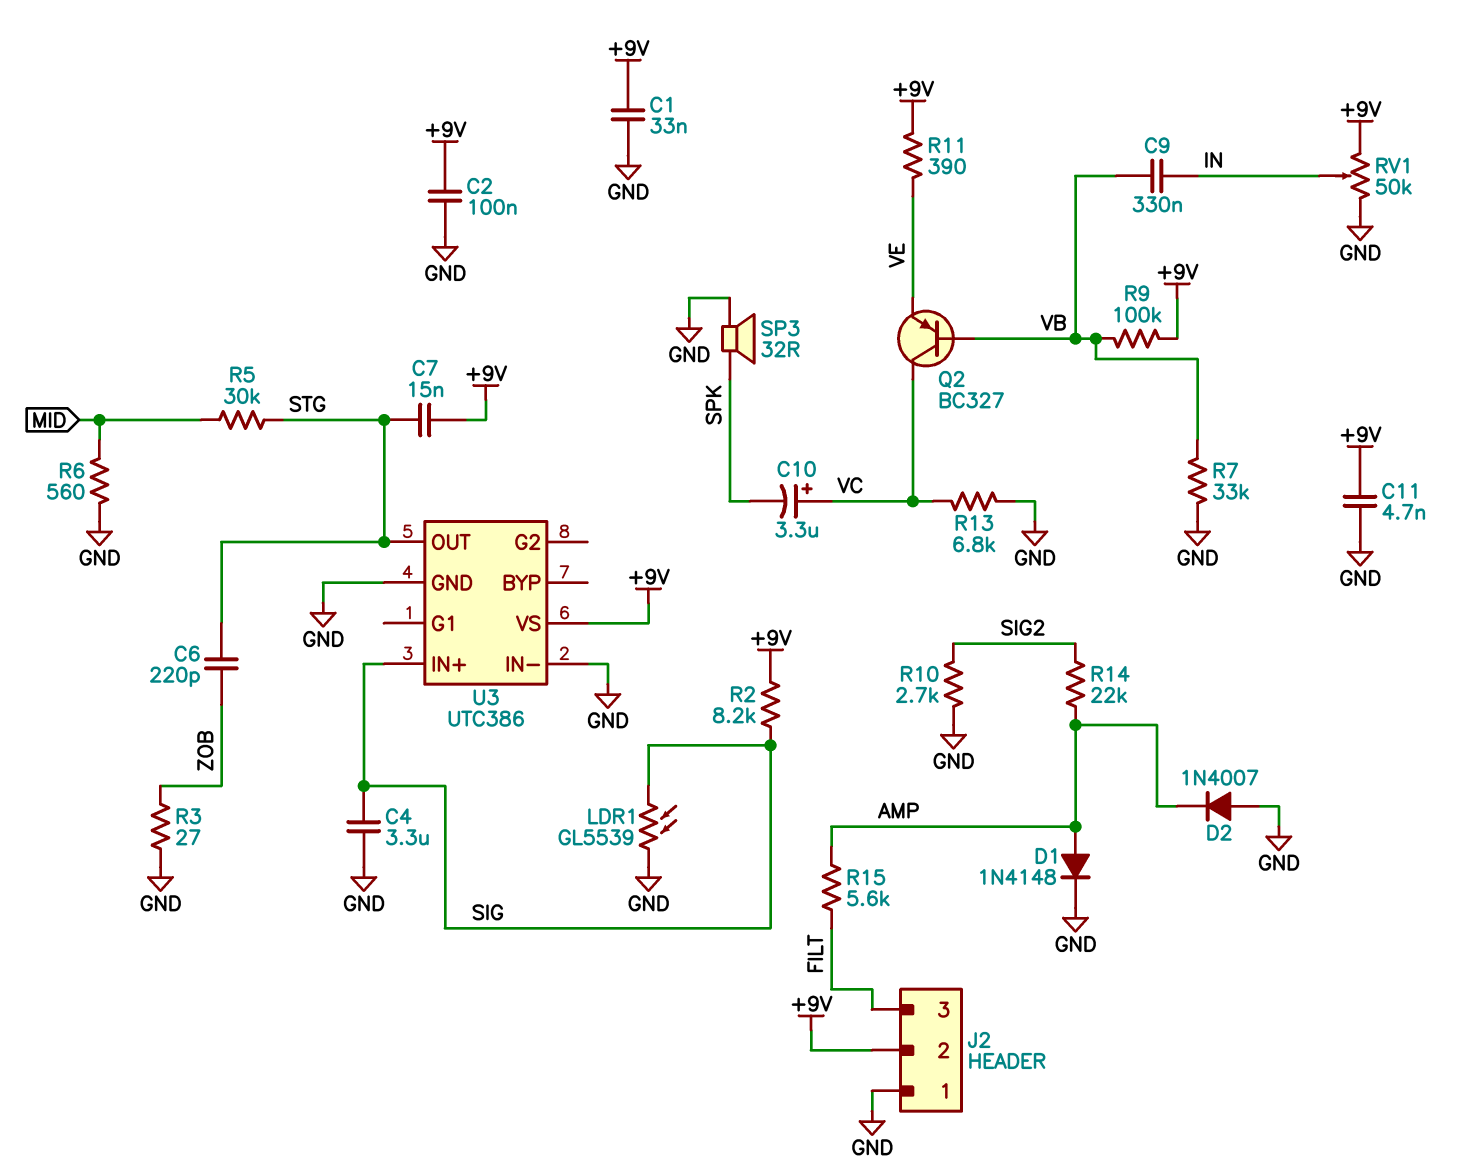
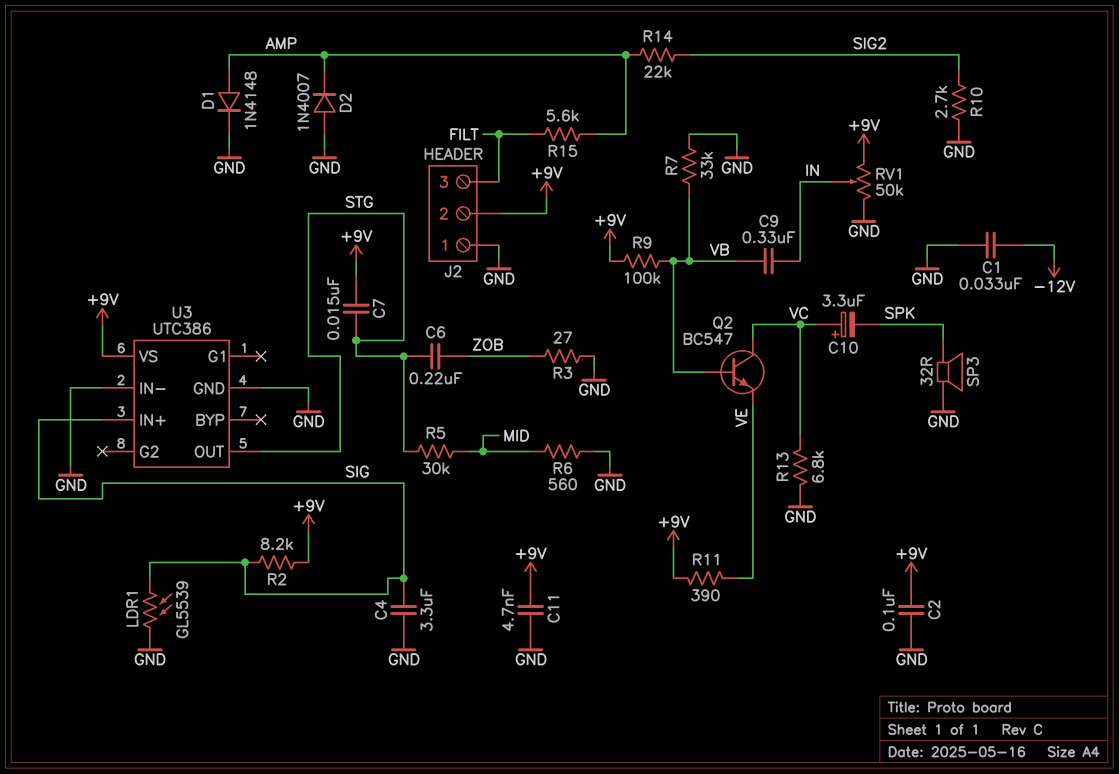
C1: 33nF (+9V, GND) -> 33nF (-12V, GND)
C6: 220pF (STG, ZOB) -> 220nF (STG, ZOB)
Q2: PNP BC327 (B VB, C VC, E VE) -> NPN BC547 (B VB, C VC, E VE)

